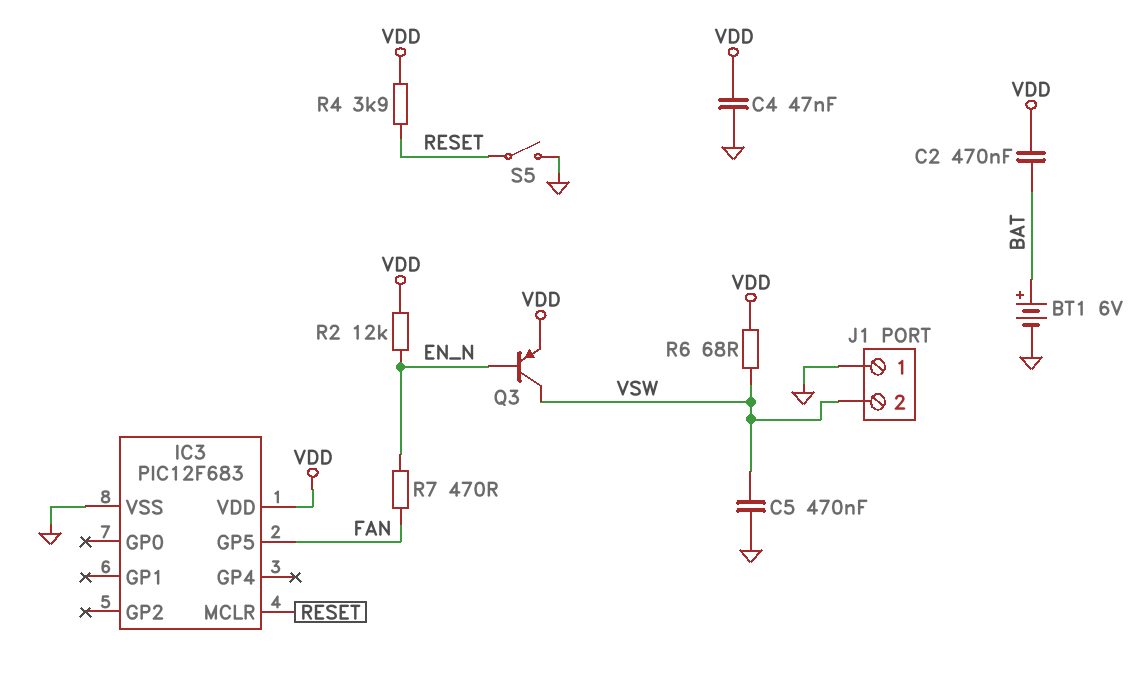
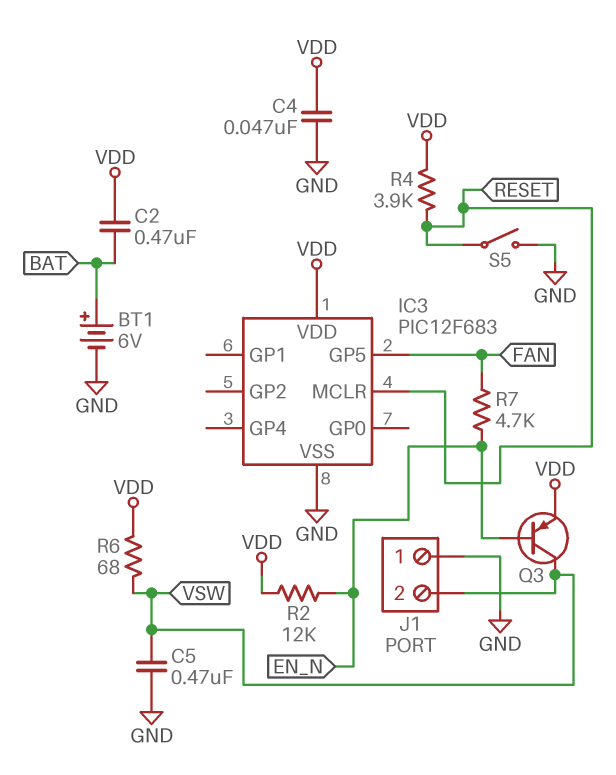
R7: 470 (EN_N, FAN) -> 4.7k (EN_N, FAN)

